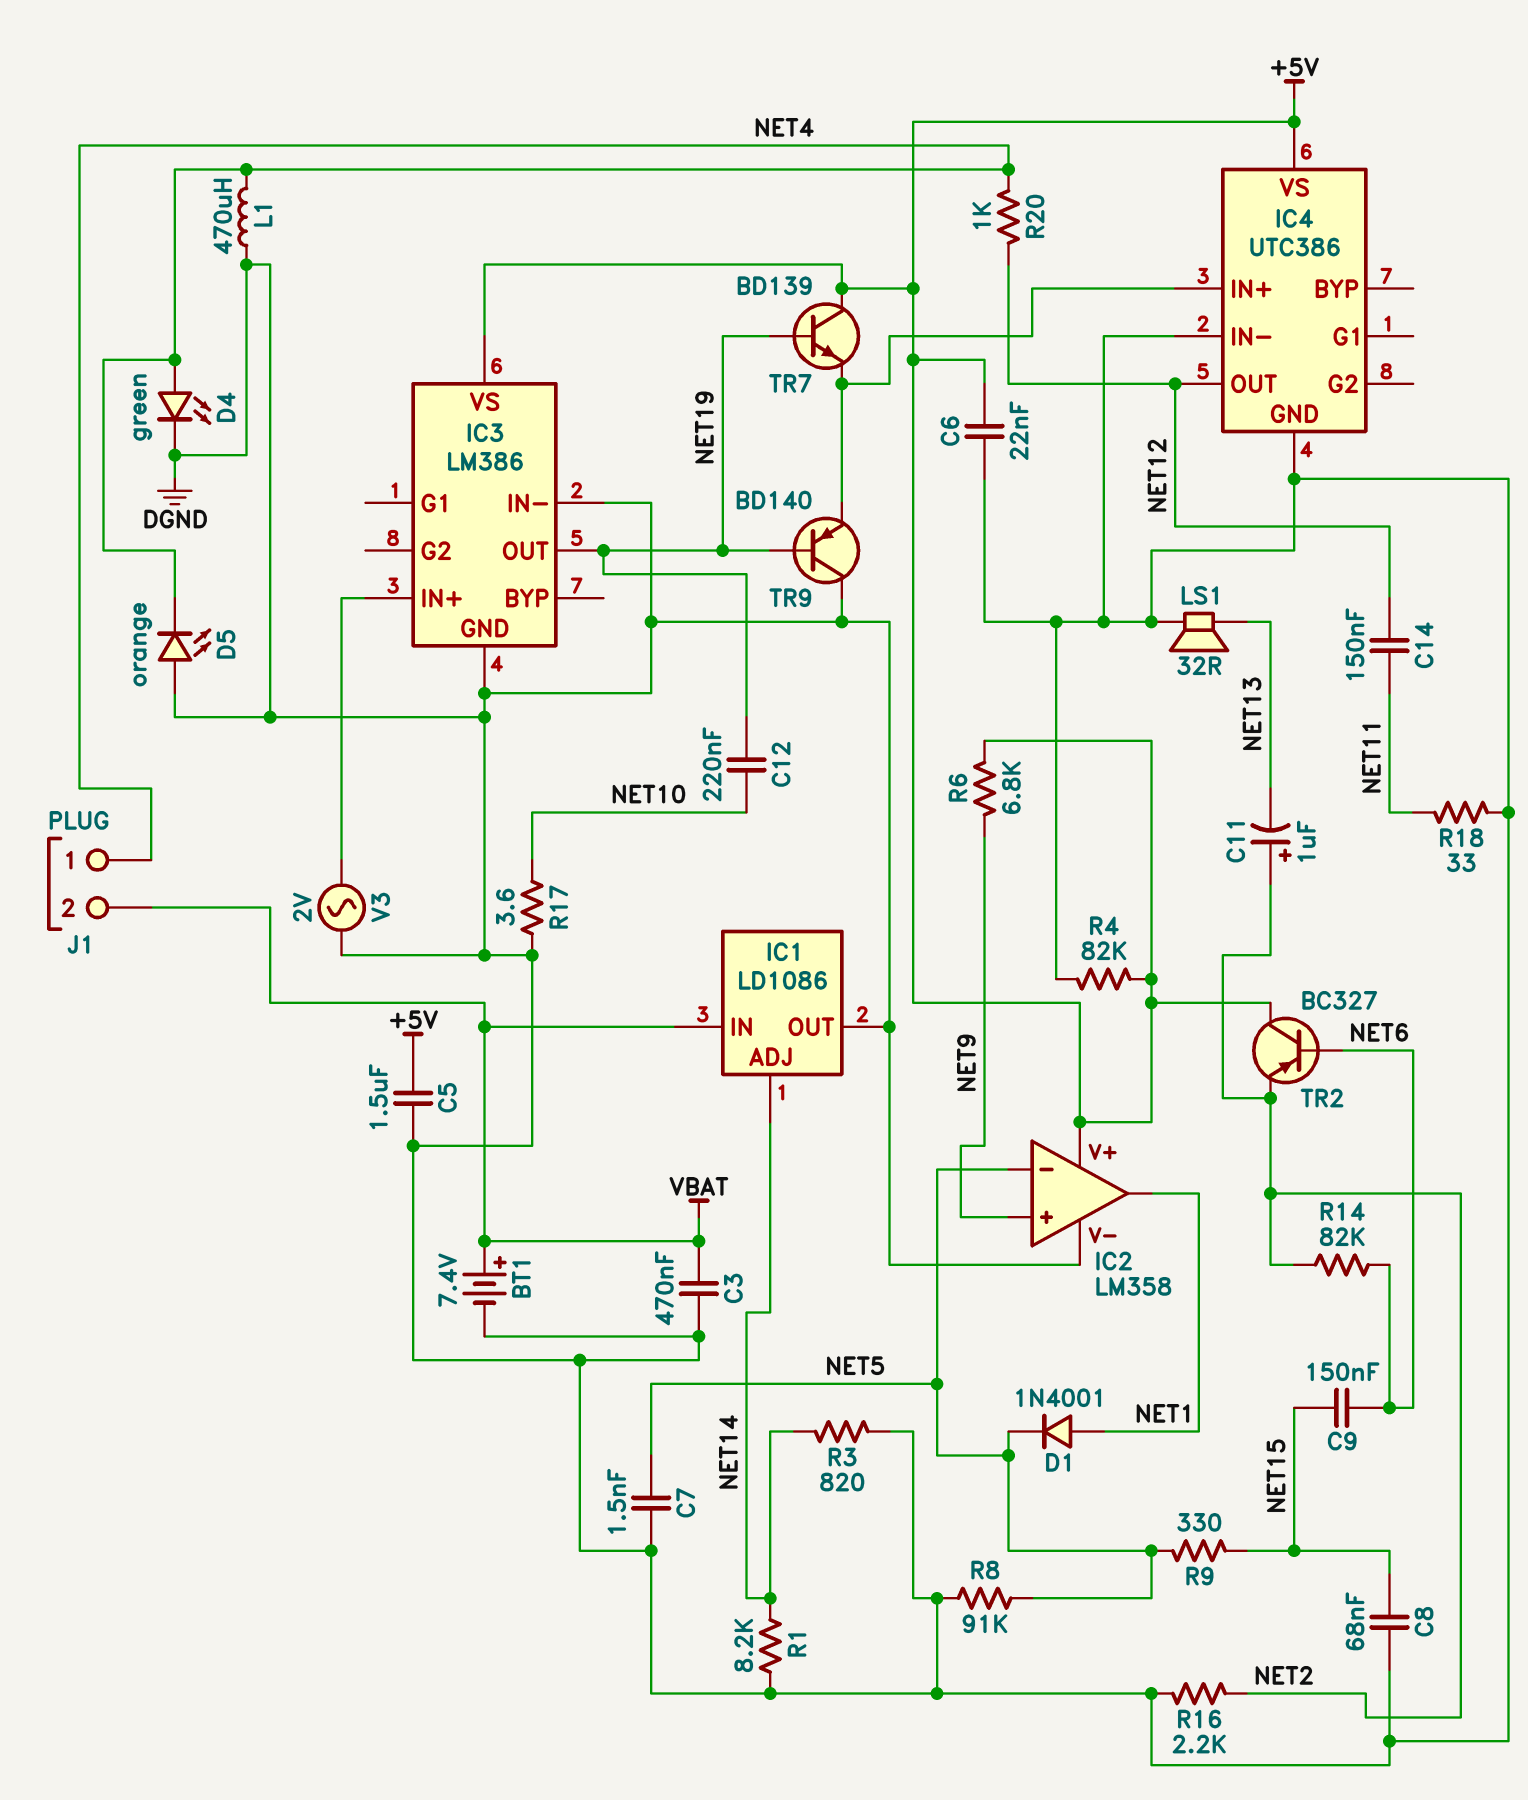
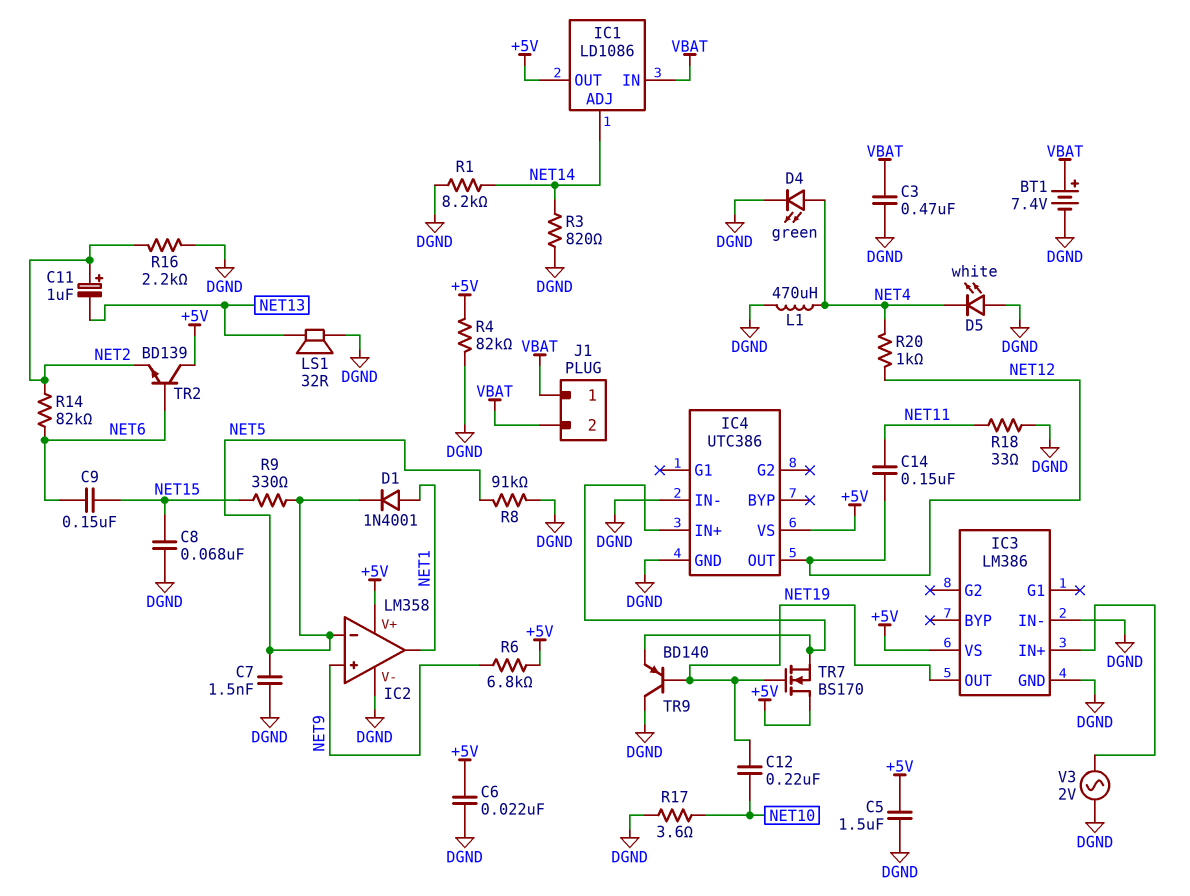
D5: LED orange (A DGND, K NET4) -> LED white (A DGND, K NET4)
IC1 pin OUT: DGND -> +5V
J1 pin 1: NET4 -> VBAT
TR2: PNP BC327 (B NET6, C +5V, E NET2) -> NPN BD139 (B NET6, C +5V, E NET2)
TR7: NPN BD139 (B NET19, C +5V, E IC4/IN+) -> NMOS BS170 (G NET19, D +5V, S IC4/IN+)

